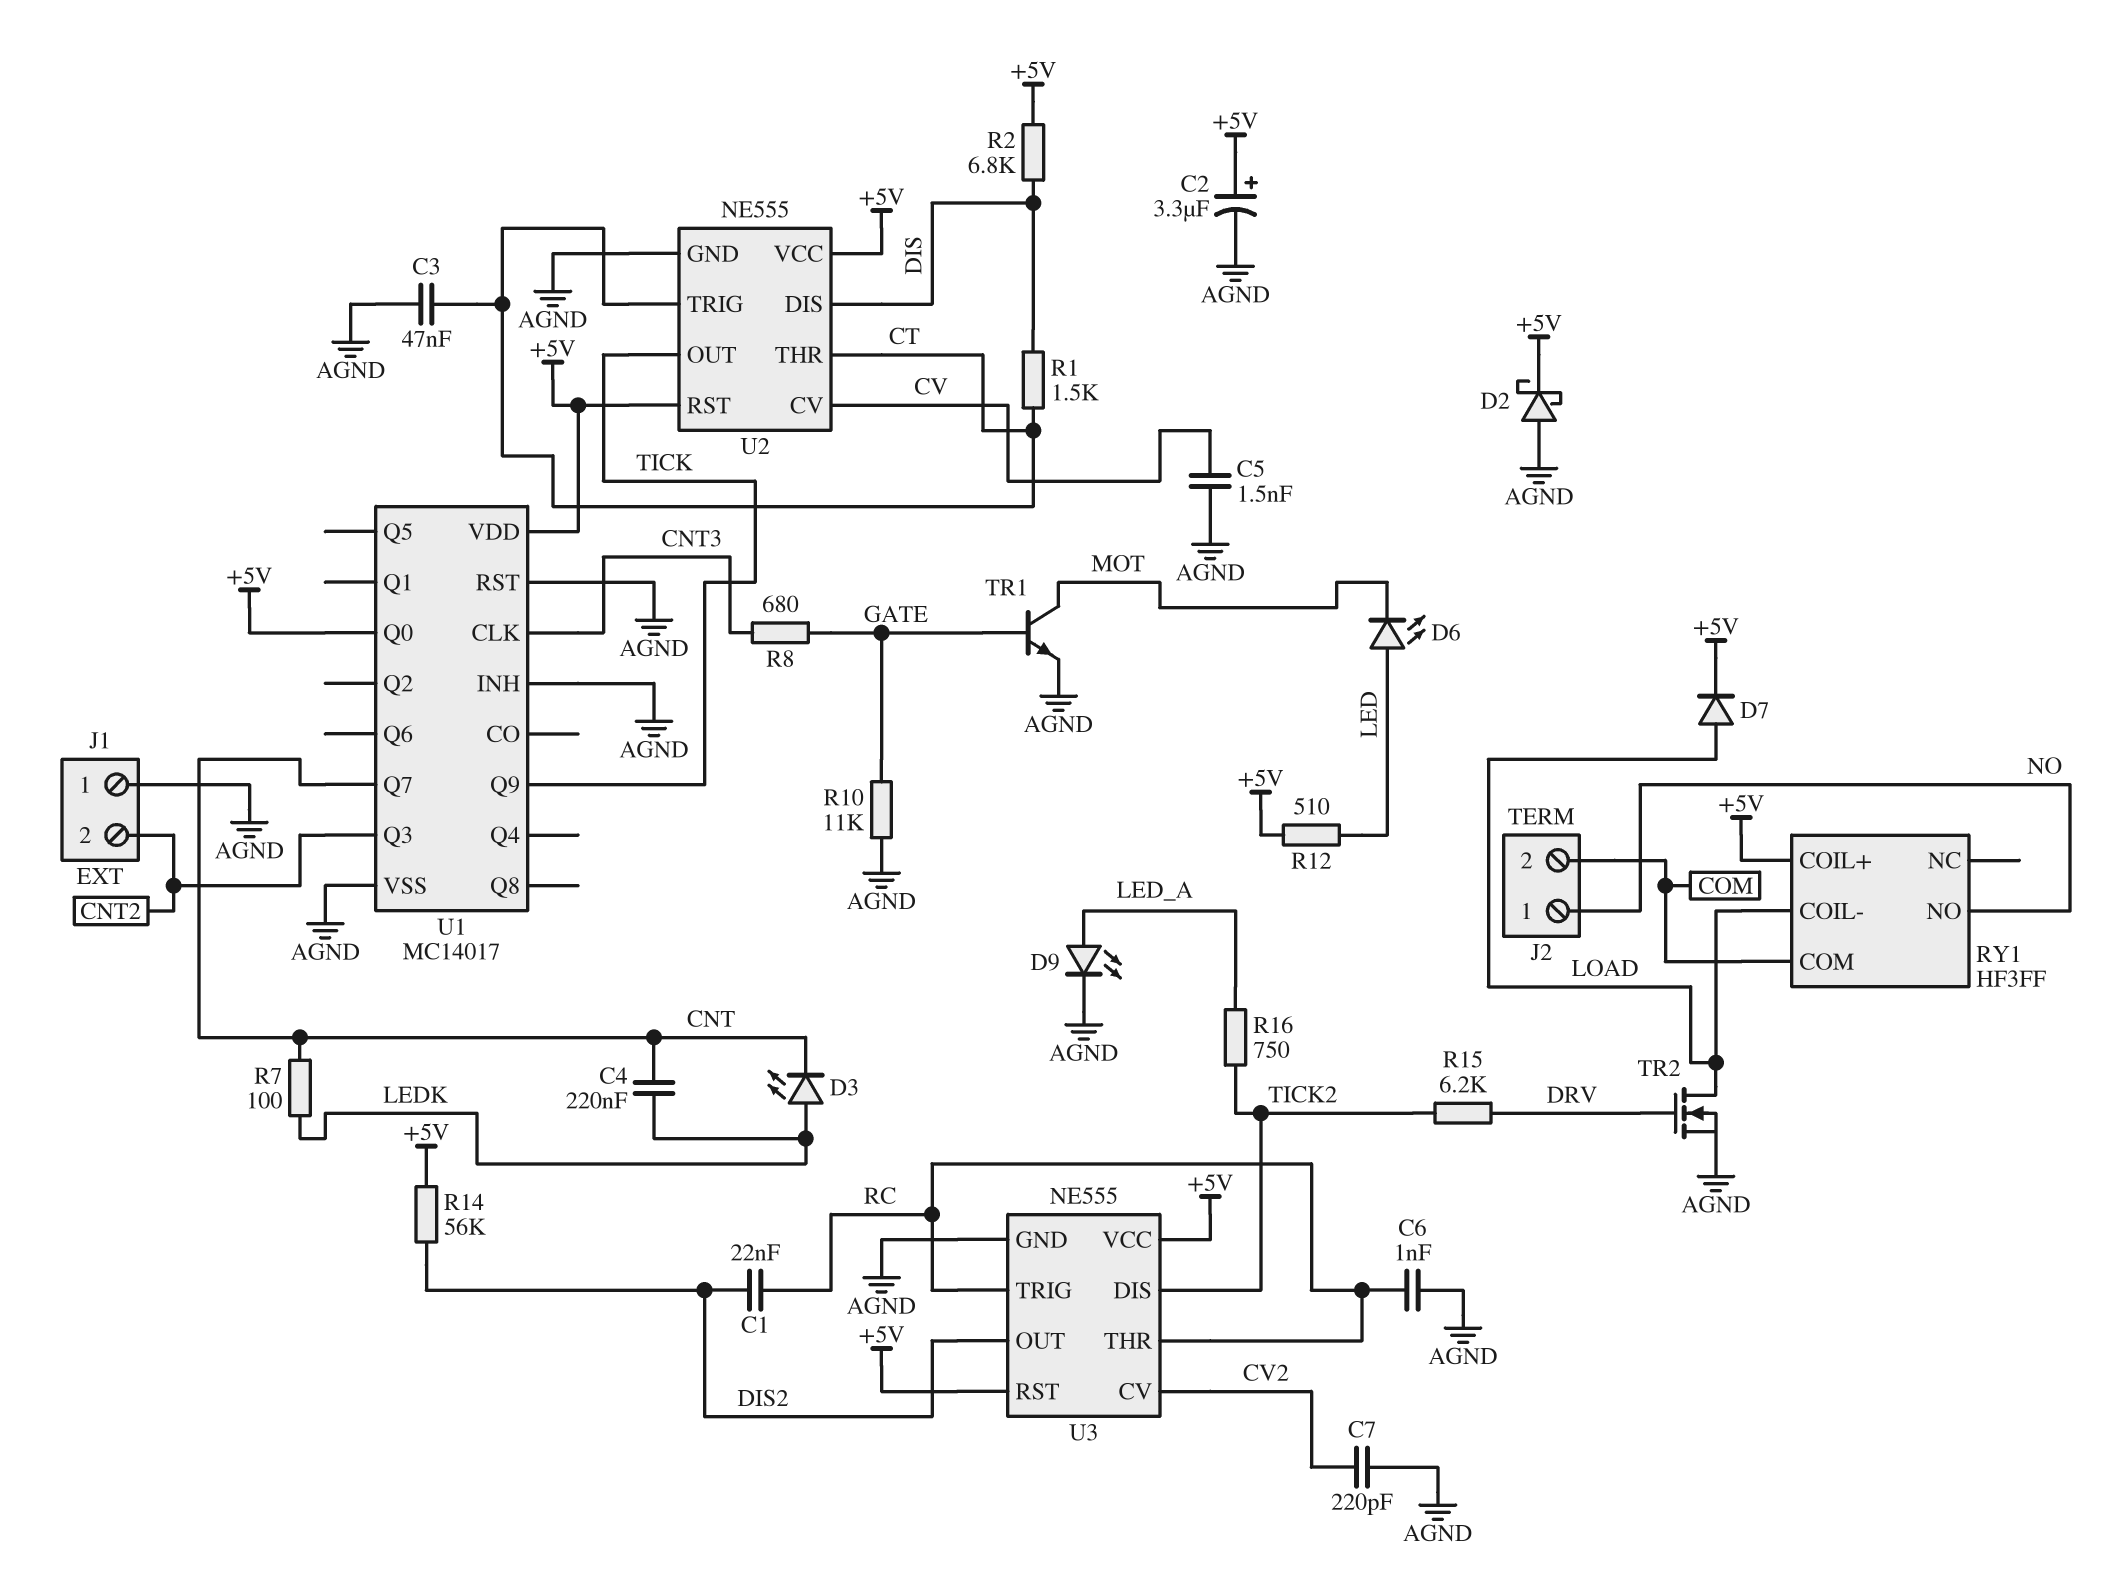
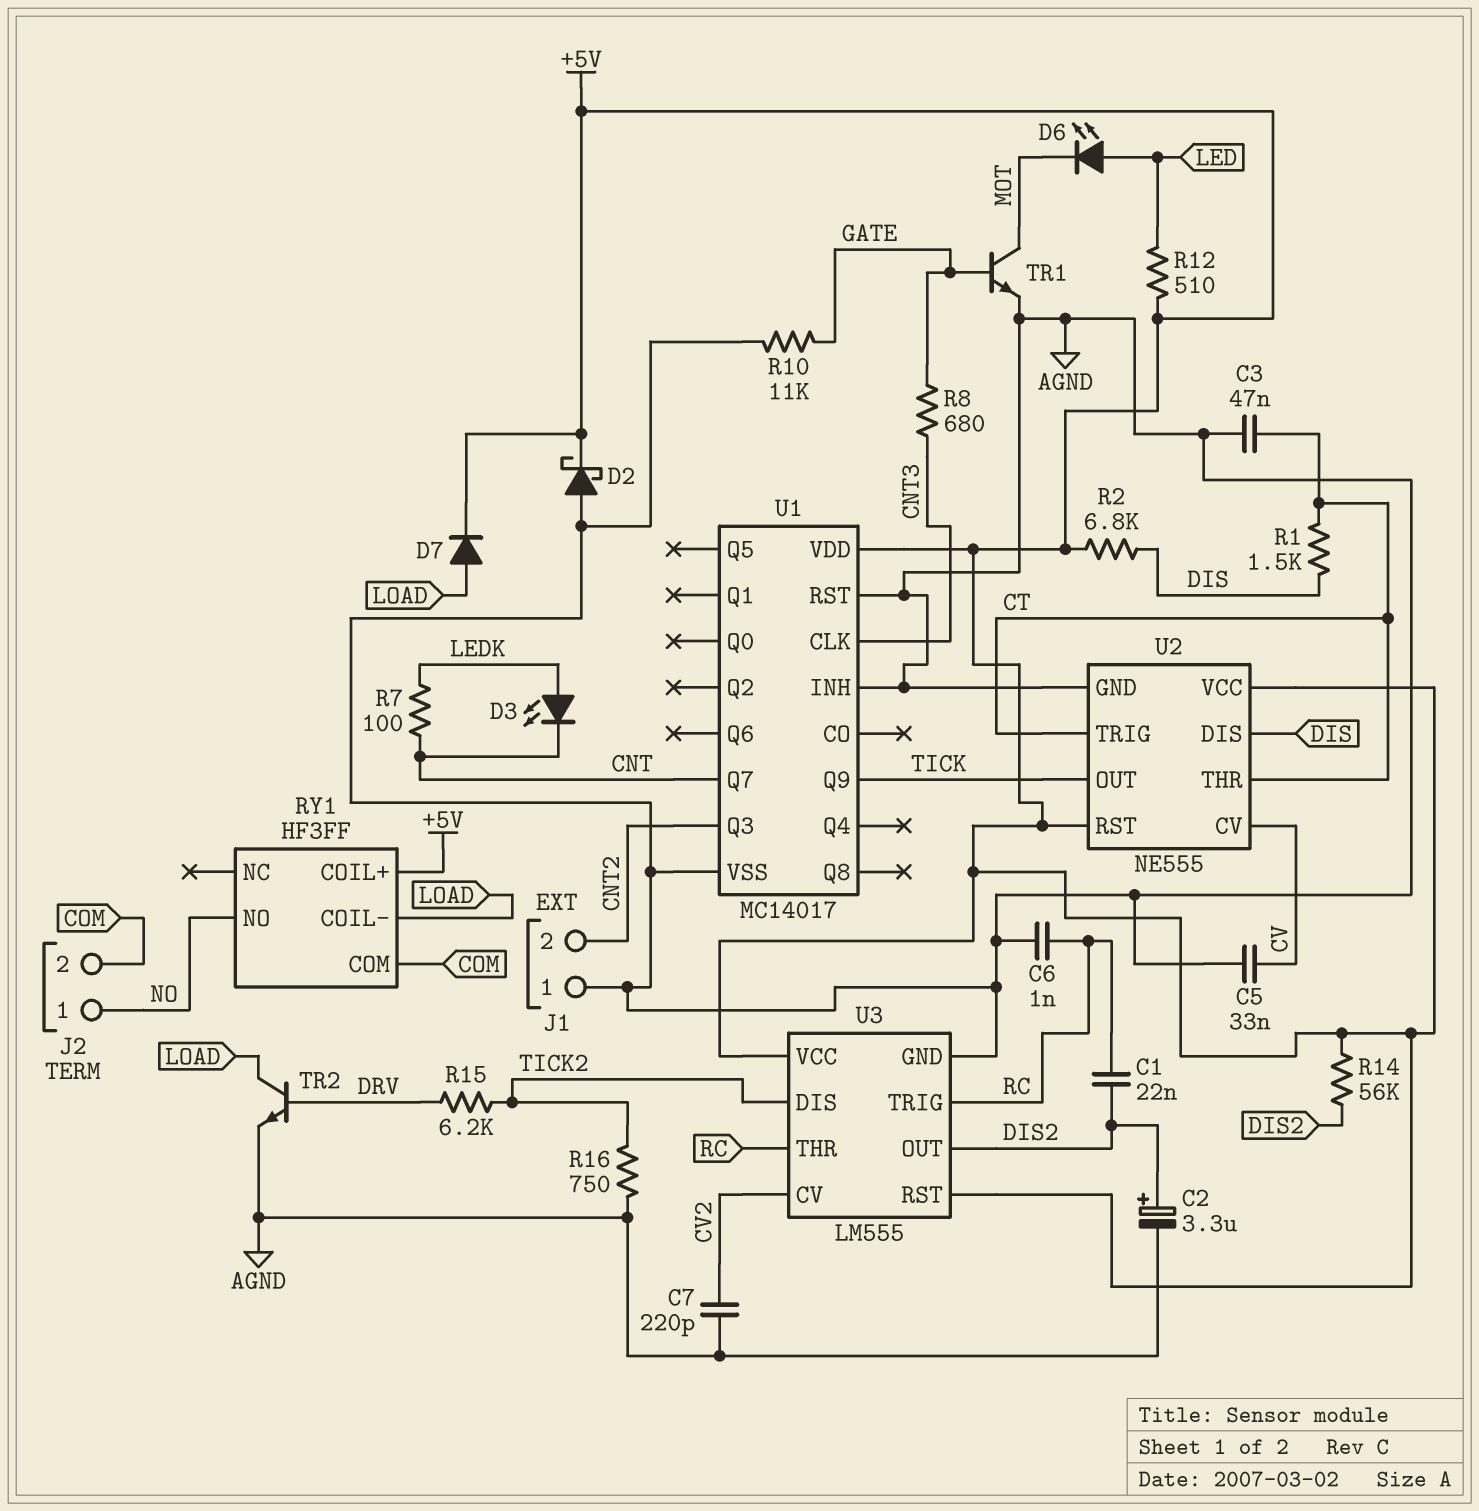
C2: 3.3uF (plus +5V, minus AGND) -> 3.3uF (plus DIS2, minus AGND)
C4: 220nF (CNT, LEDK) -> none
C5: 1.5nF (AGND, CV) -> 33nF (AGND, CV)
D9: LED (A LED_A, K AGND) -> none
R16: 750 (LED_A, TICK2) -> 750 (AGND, TICK2)
TR2: NMOS (G DRV, D LOAD, S AGND) -> NPN (B DRV, C LOAD, E AGND)
U1 pin Q0: +5V -> none
U3: NE555 -> LM555

